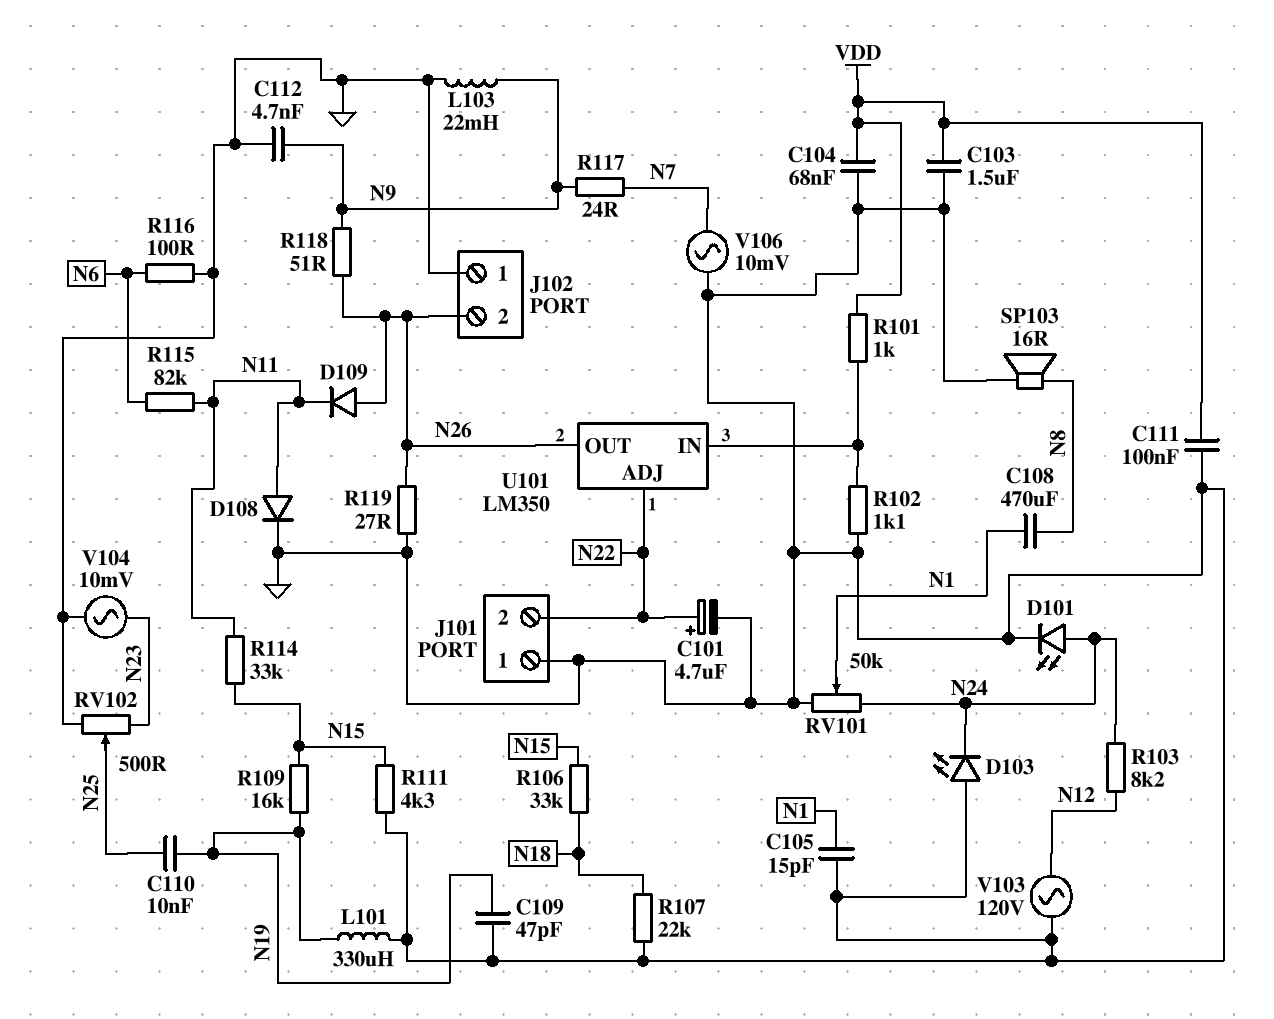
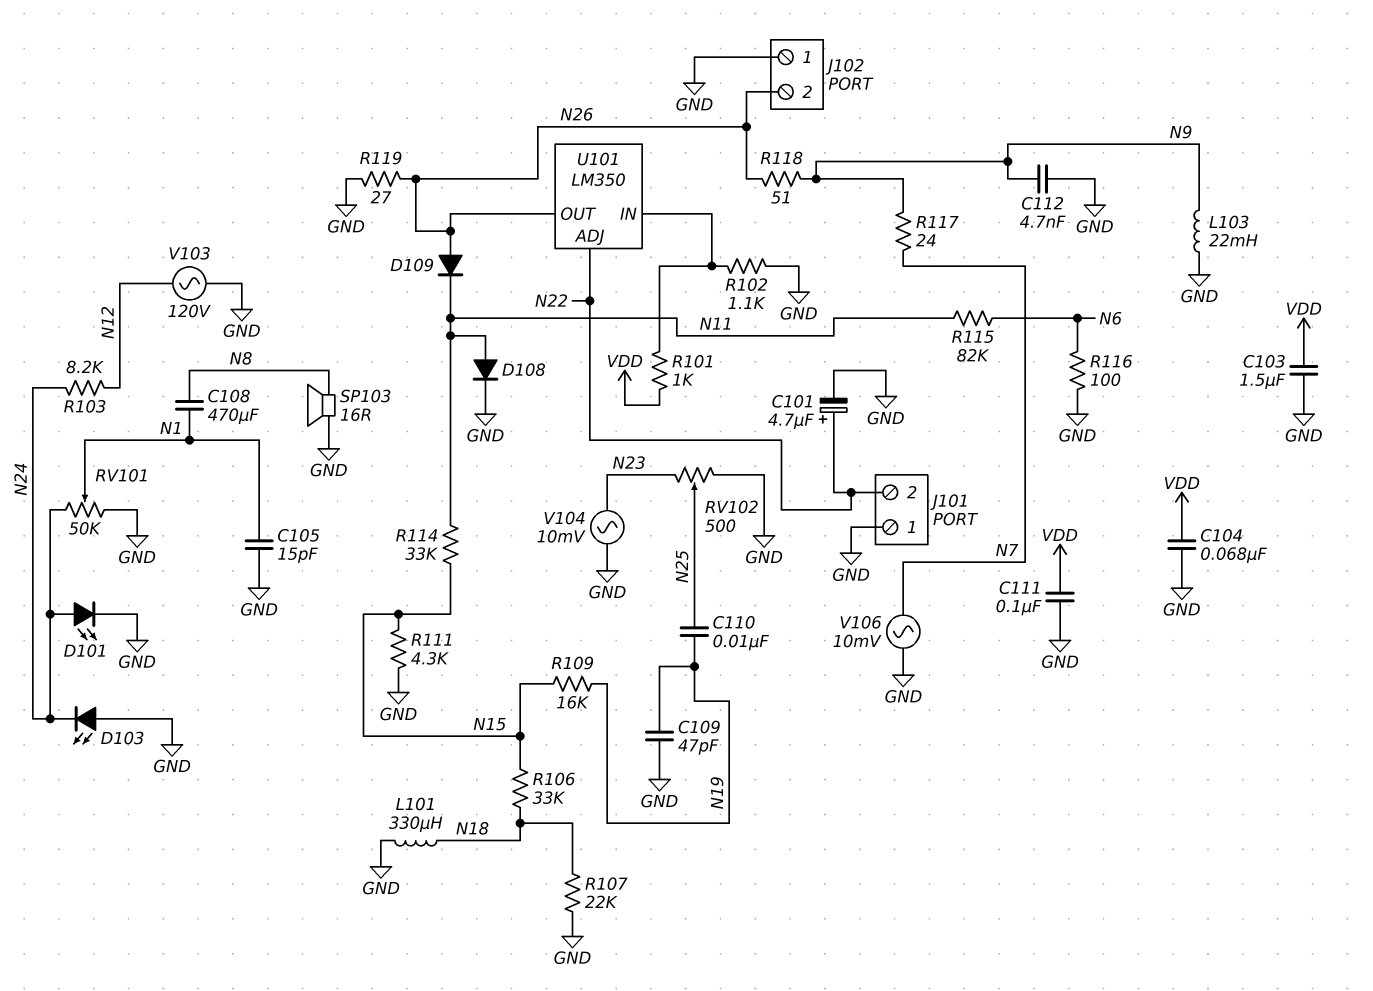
L101: 330uH (GND, N19) -> 330uH (GND, N18)

